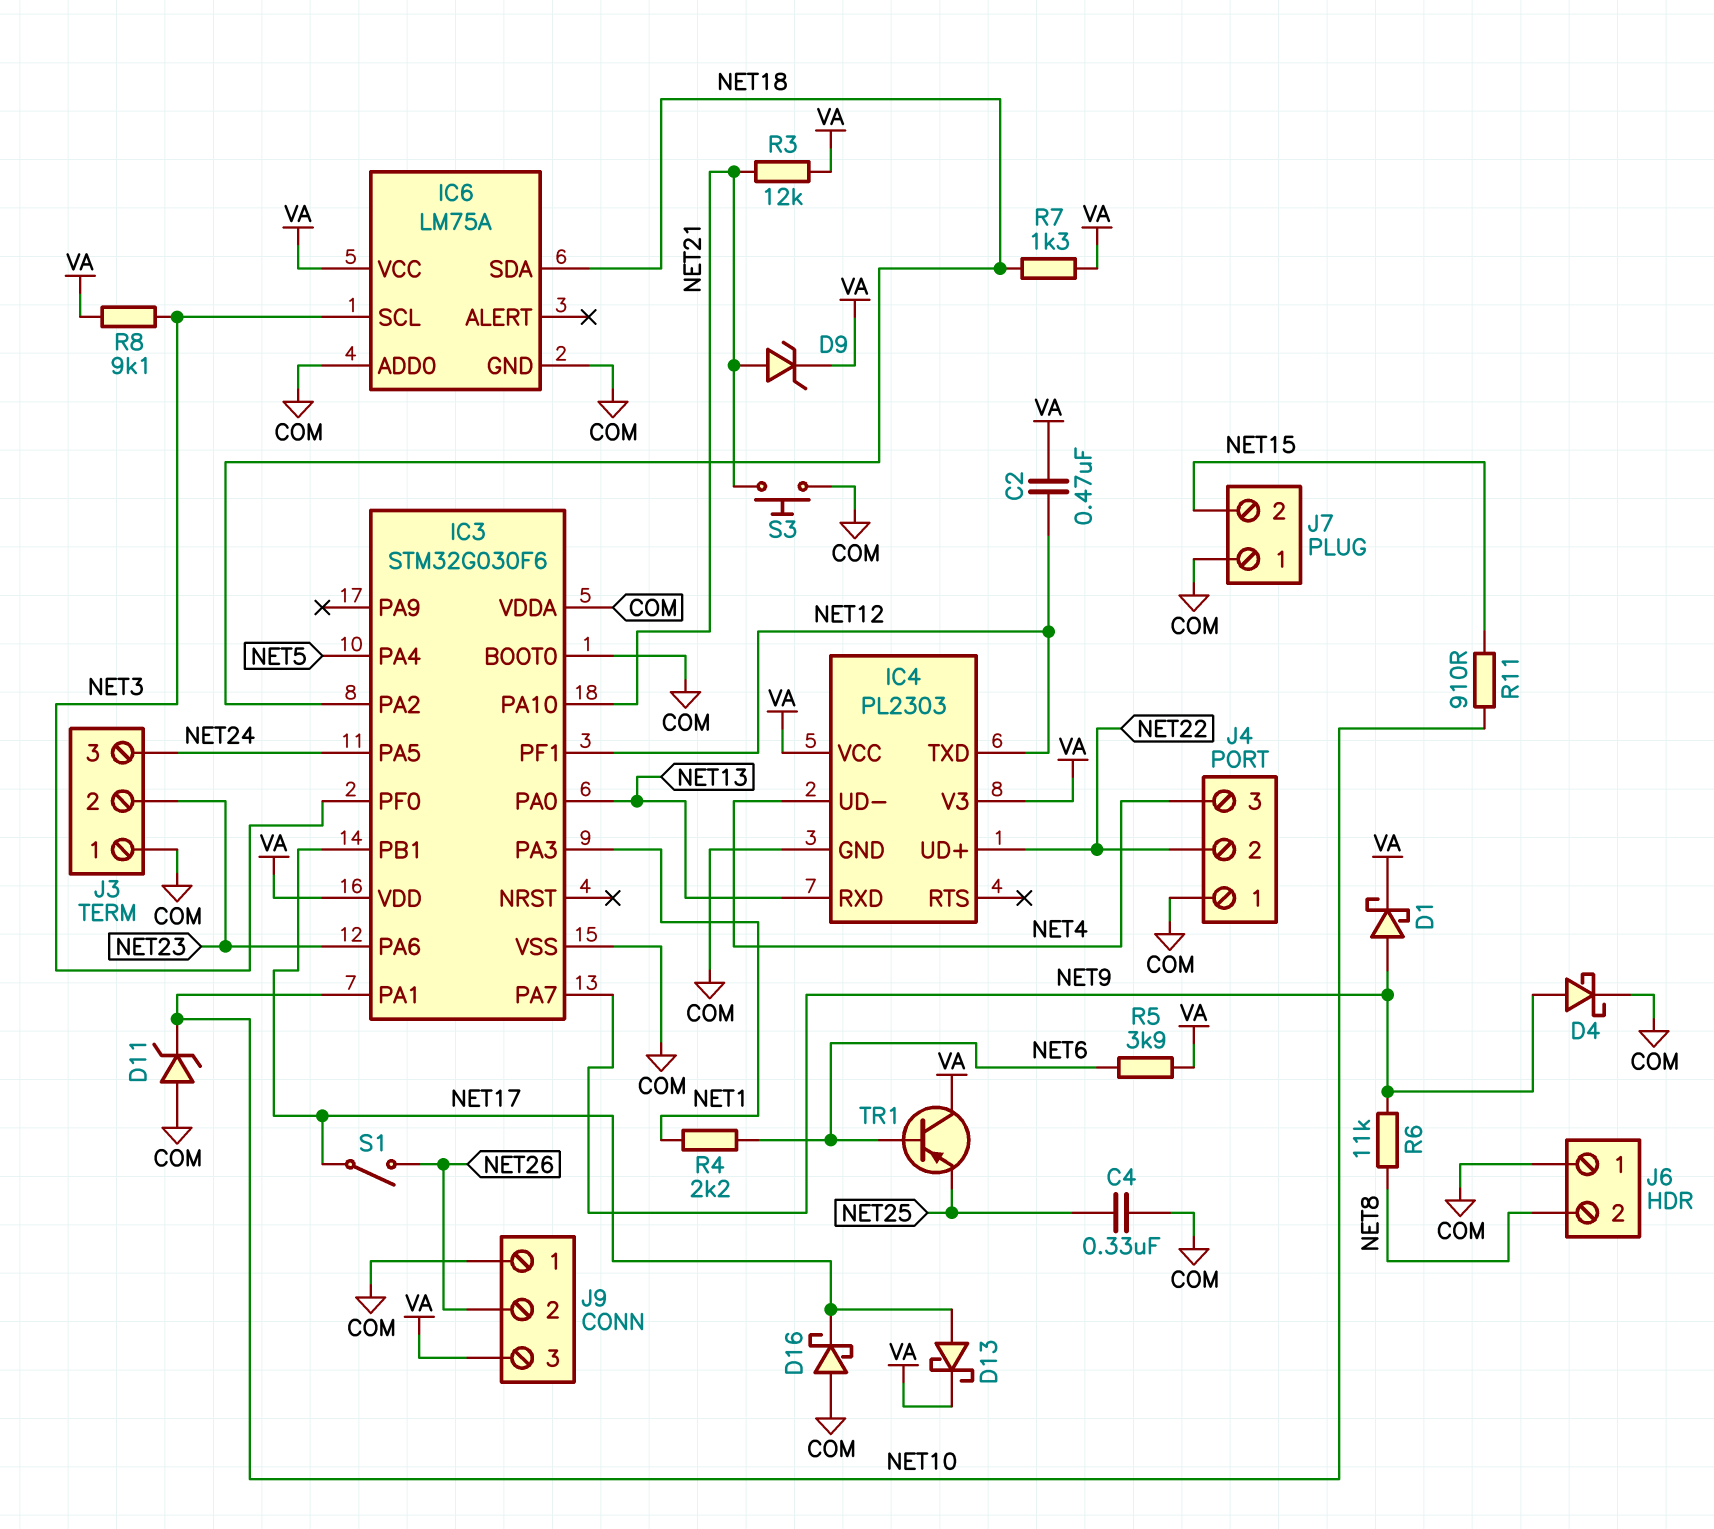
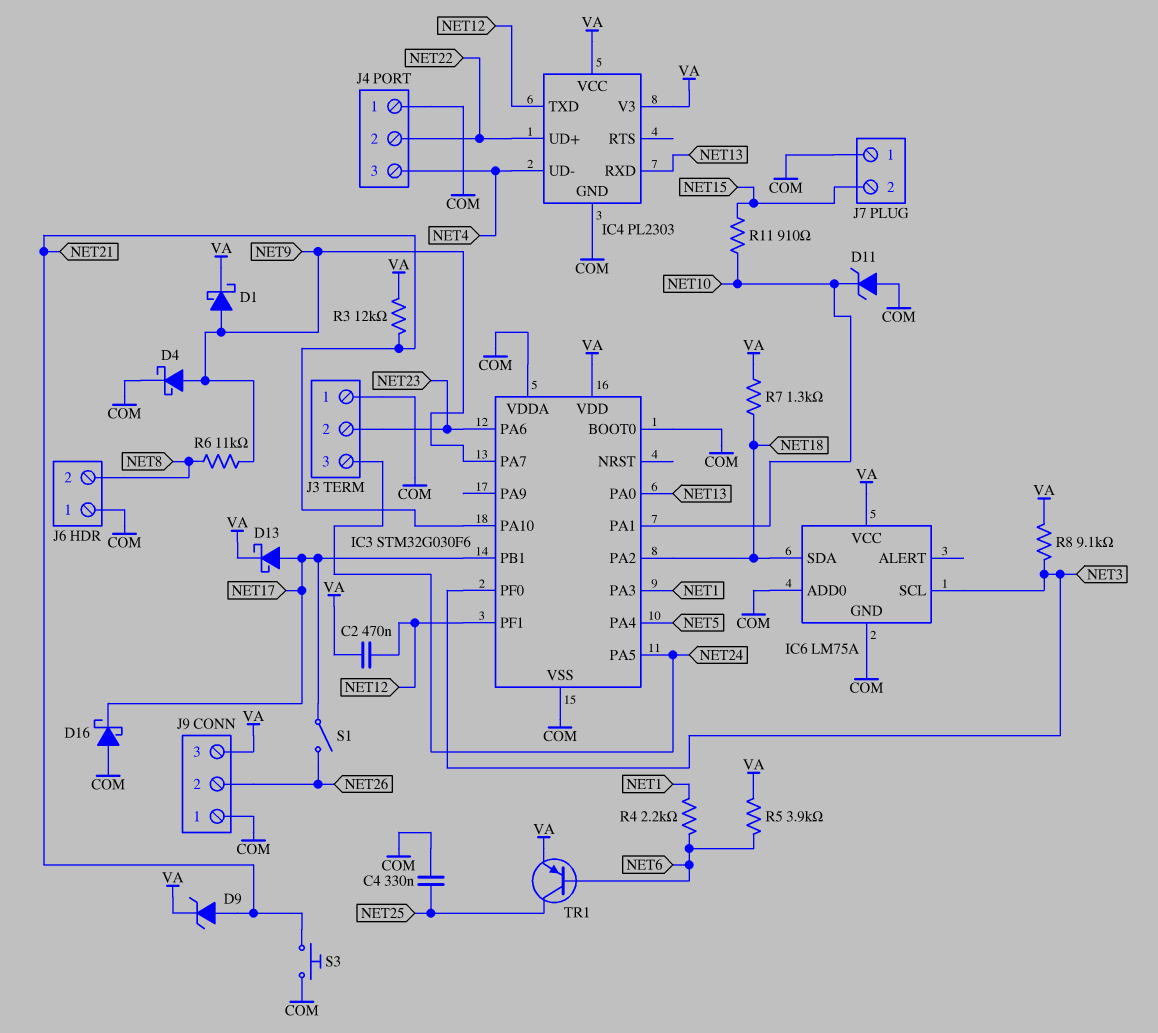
TR1: PNP (B NET6, C VA, E NET25) -> PNP (B NET6, C NET25, E VA)

